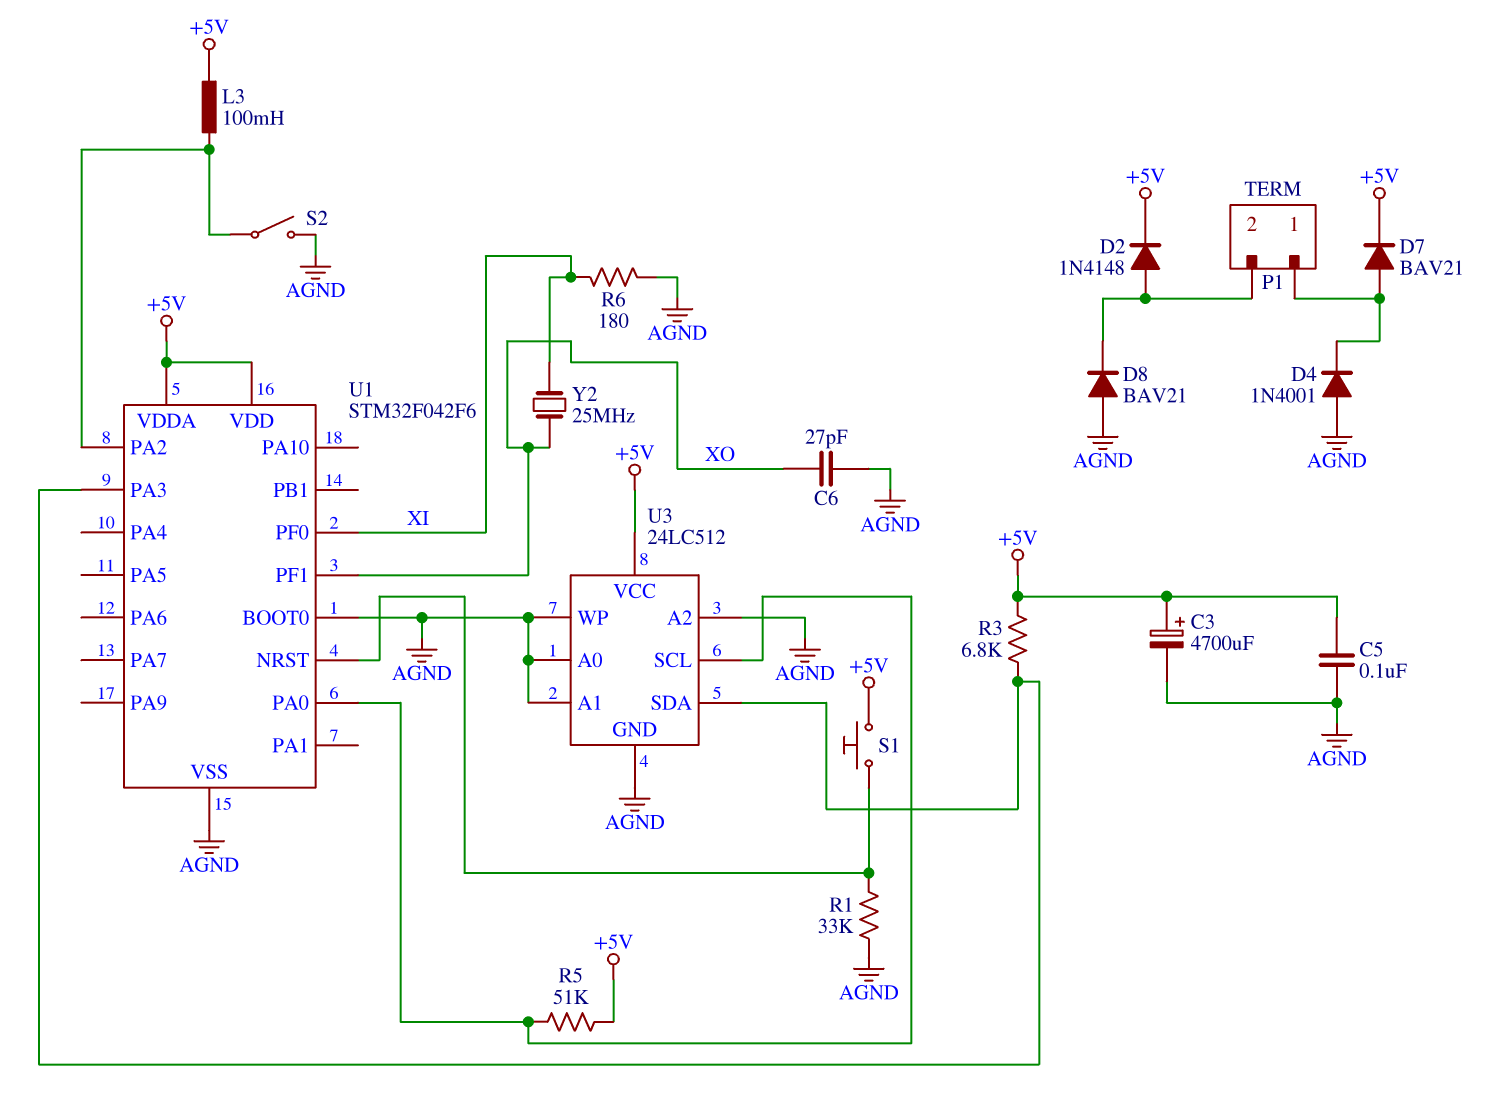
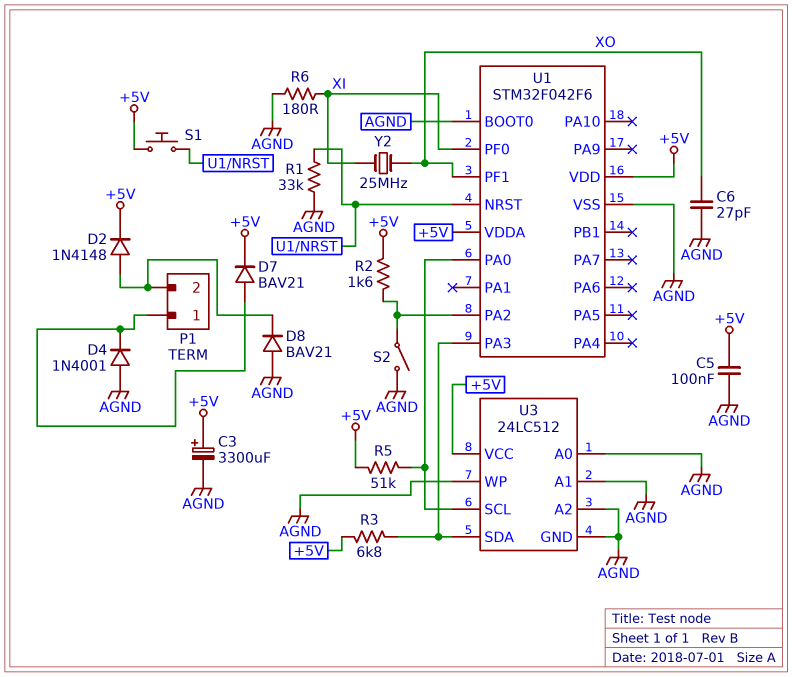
C3: 4700uF (plus +5V, minus AGND) -> 3300uF (plus +5V, minus AGND)
L3: 100mH (+5V, U1/PA2) -> none
R2: none -> 1.6k (+5V, U1/PA2)

